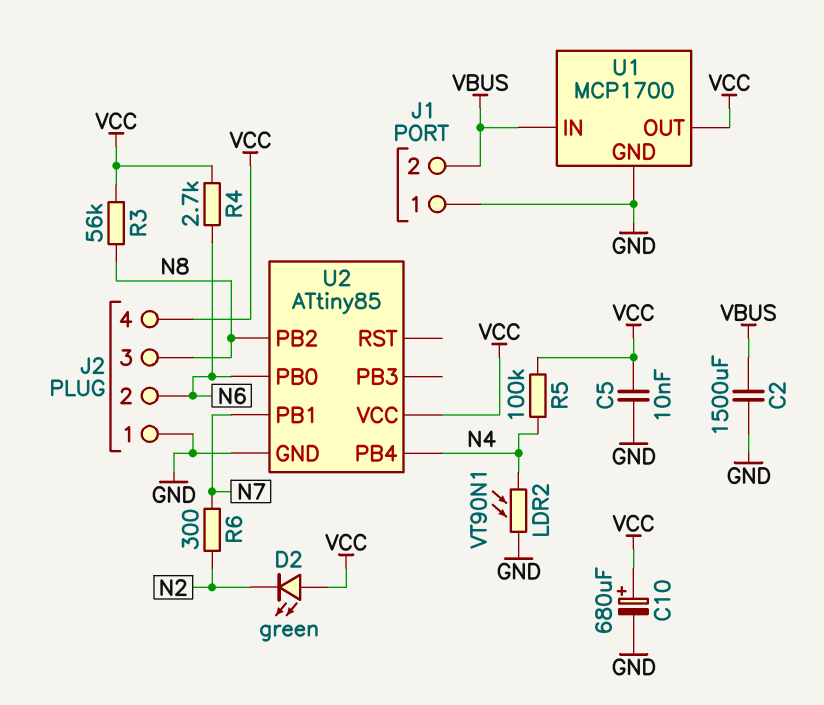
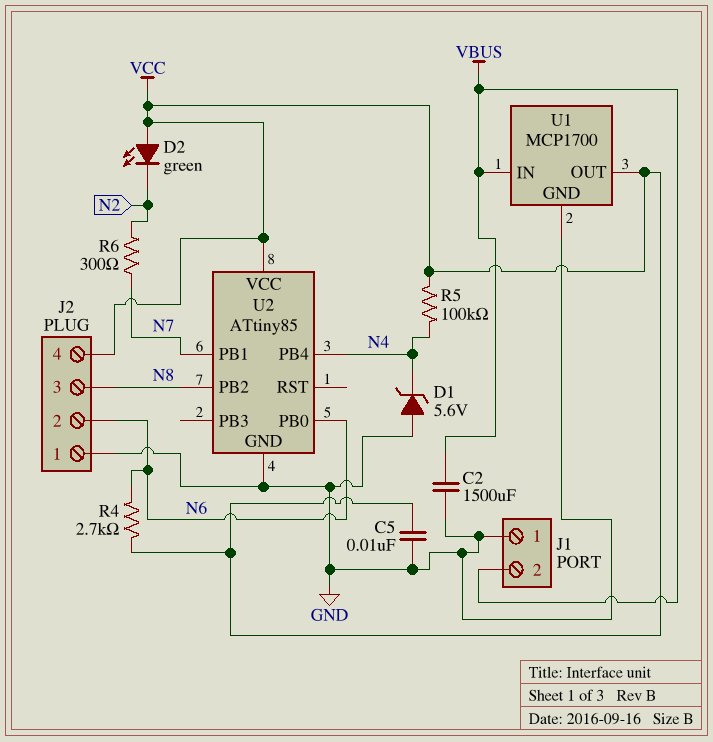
C10: 680uF (plus VCC, minus GND) -> none
D1: none -> zener 5.6V (A GND, K N4)
LDR2: VT90N1 (GND, N4) -> none
R3: 56k (N8, VCC) -> none

